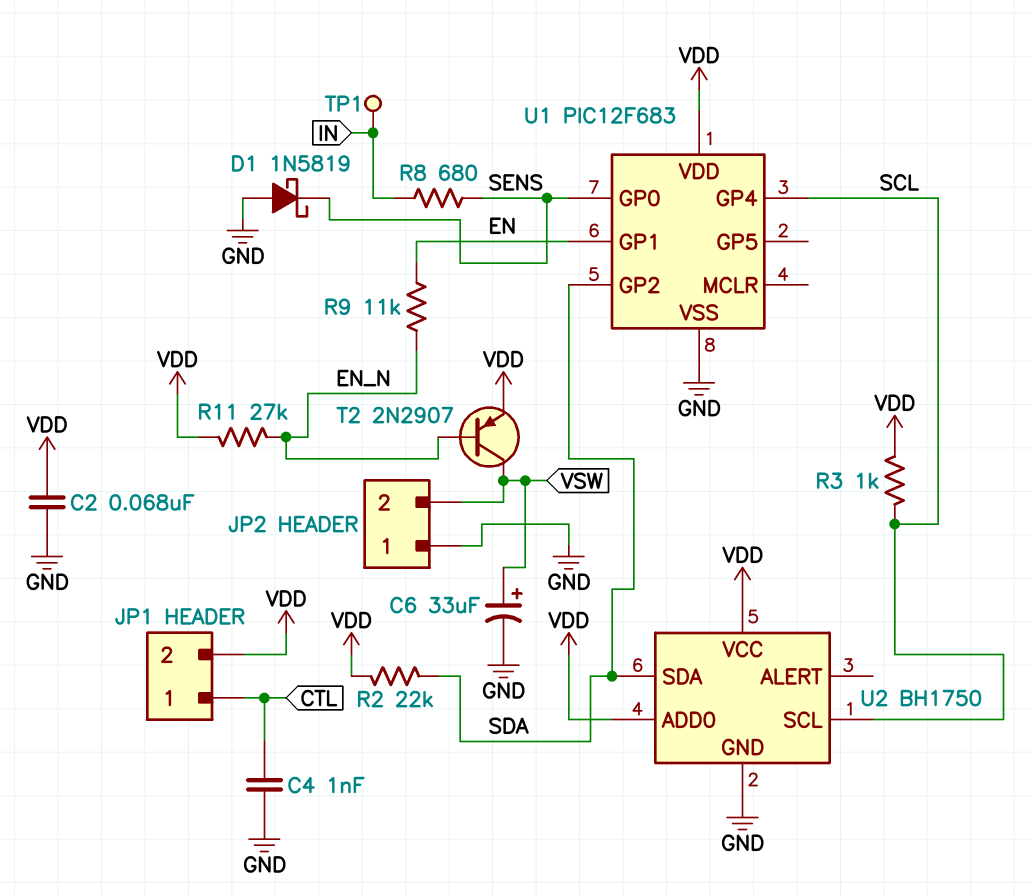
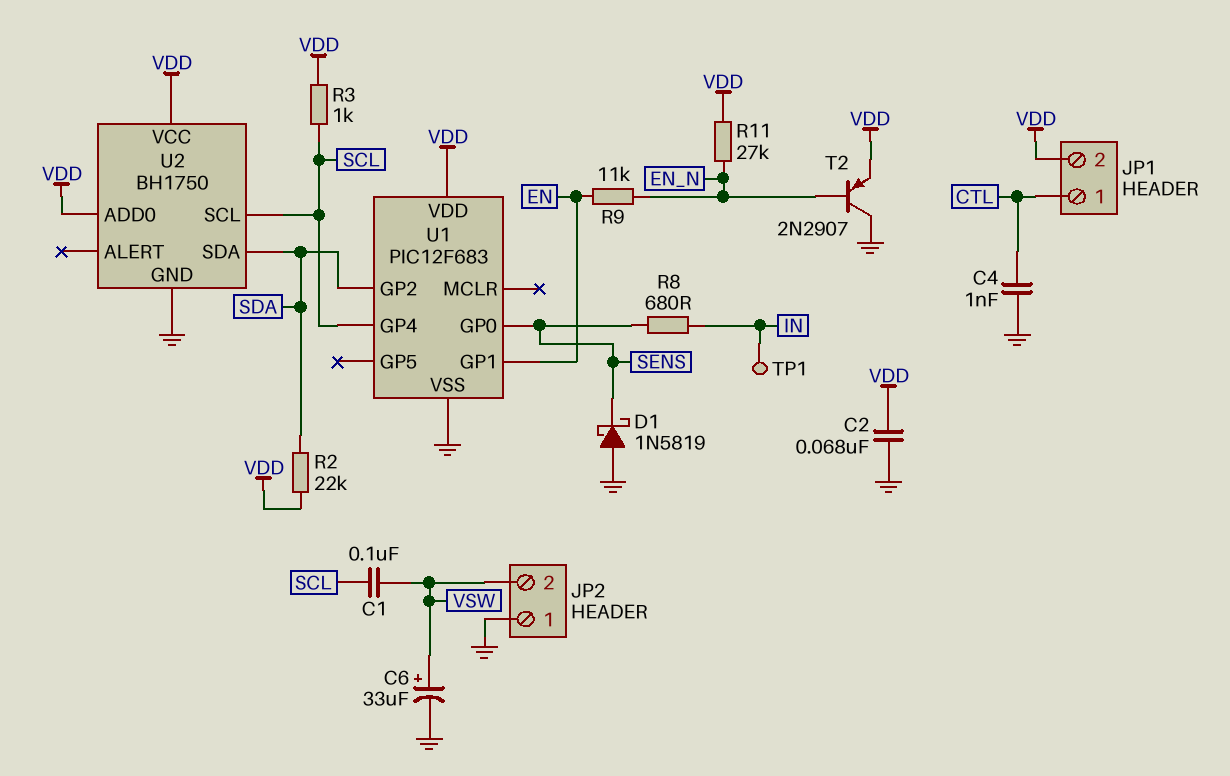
C1: none -> 100nF (SCL, VSW)
T2: PNP 2N2907 (B EN_N, C VSW, E VDD) -> PNP 2N2907 (B EN_N, C GND, E VDD)

